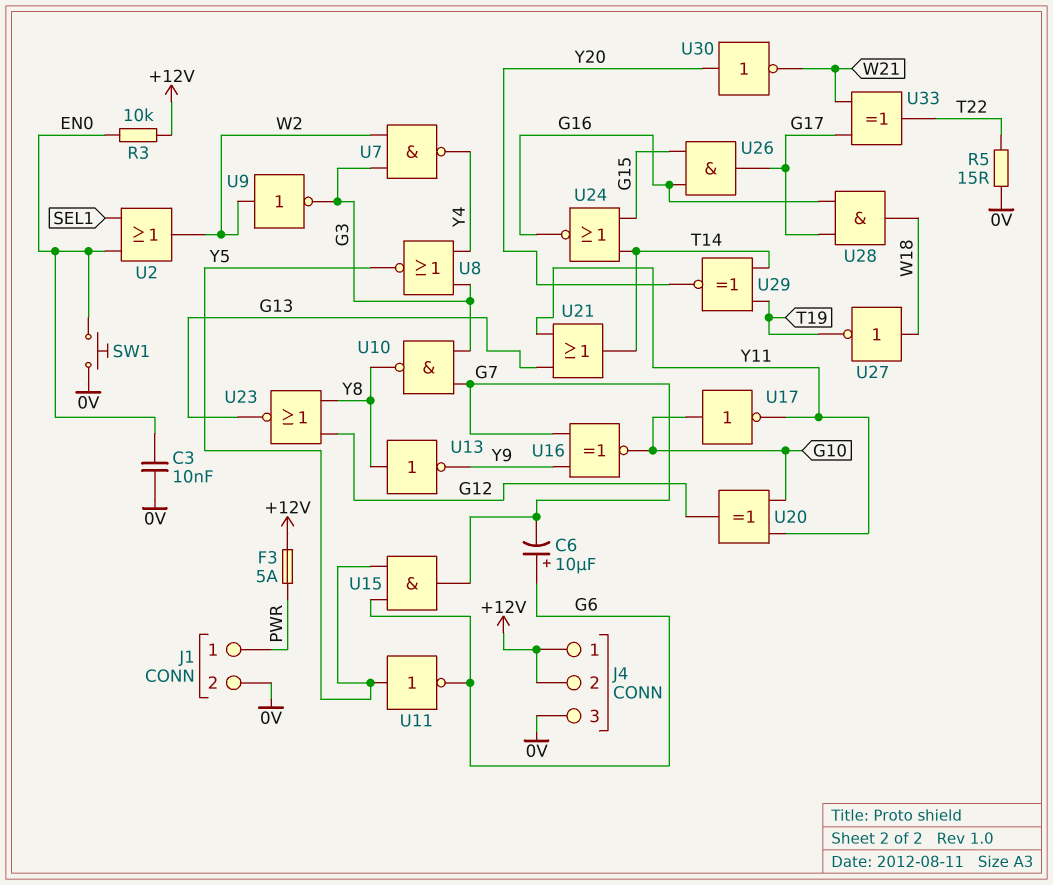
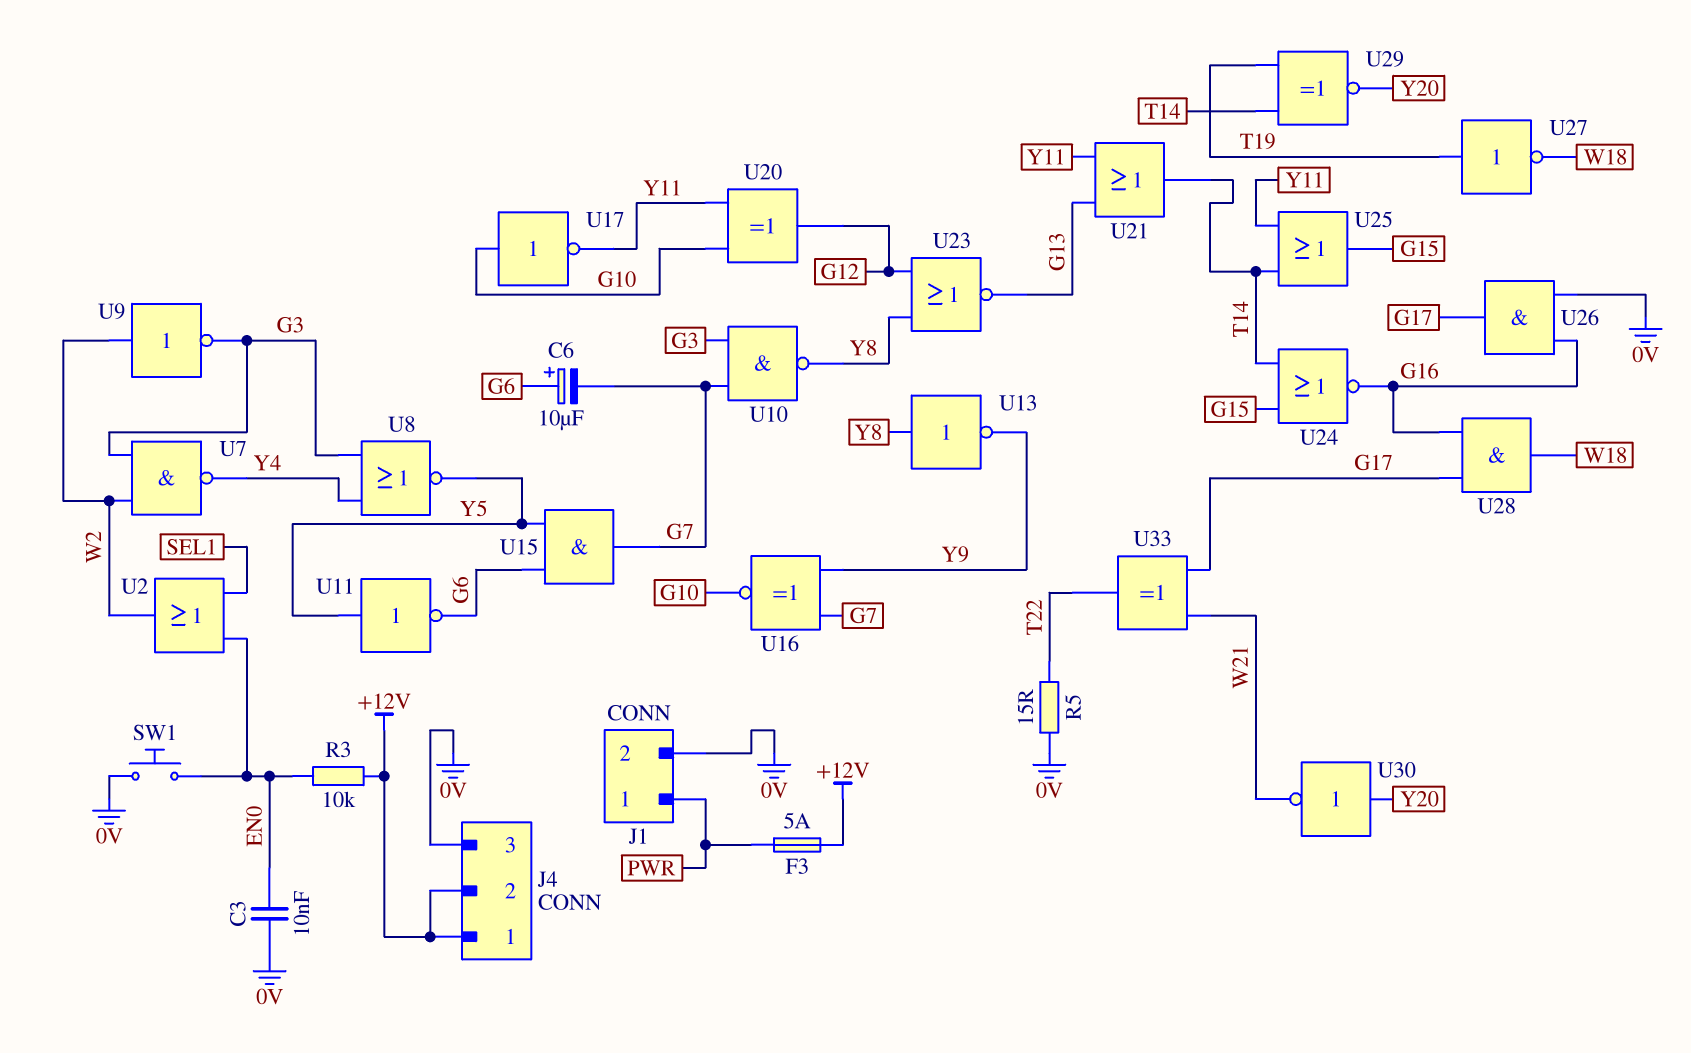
U25: none -> OR (in T14, in Y11, out G15)
U26: AND (in G15, in G16, out G17) -> AND (in 0V, in G16, out G17)
U27: NOT (in W18, out T19) -> NOT (in T19, out W18)

